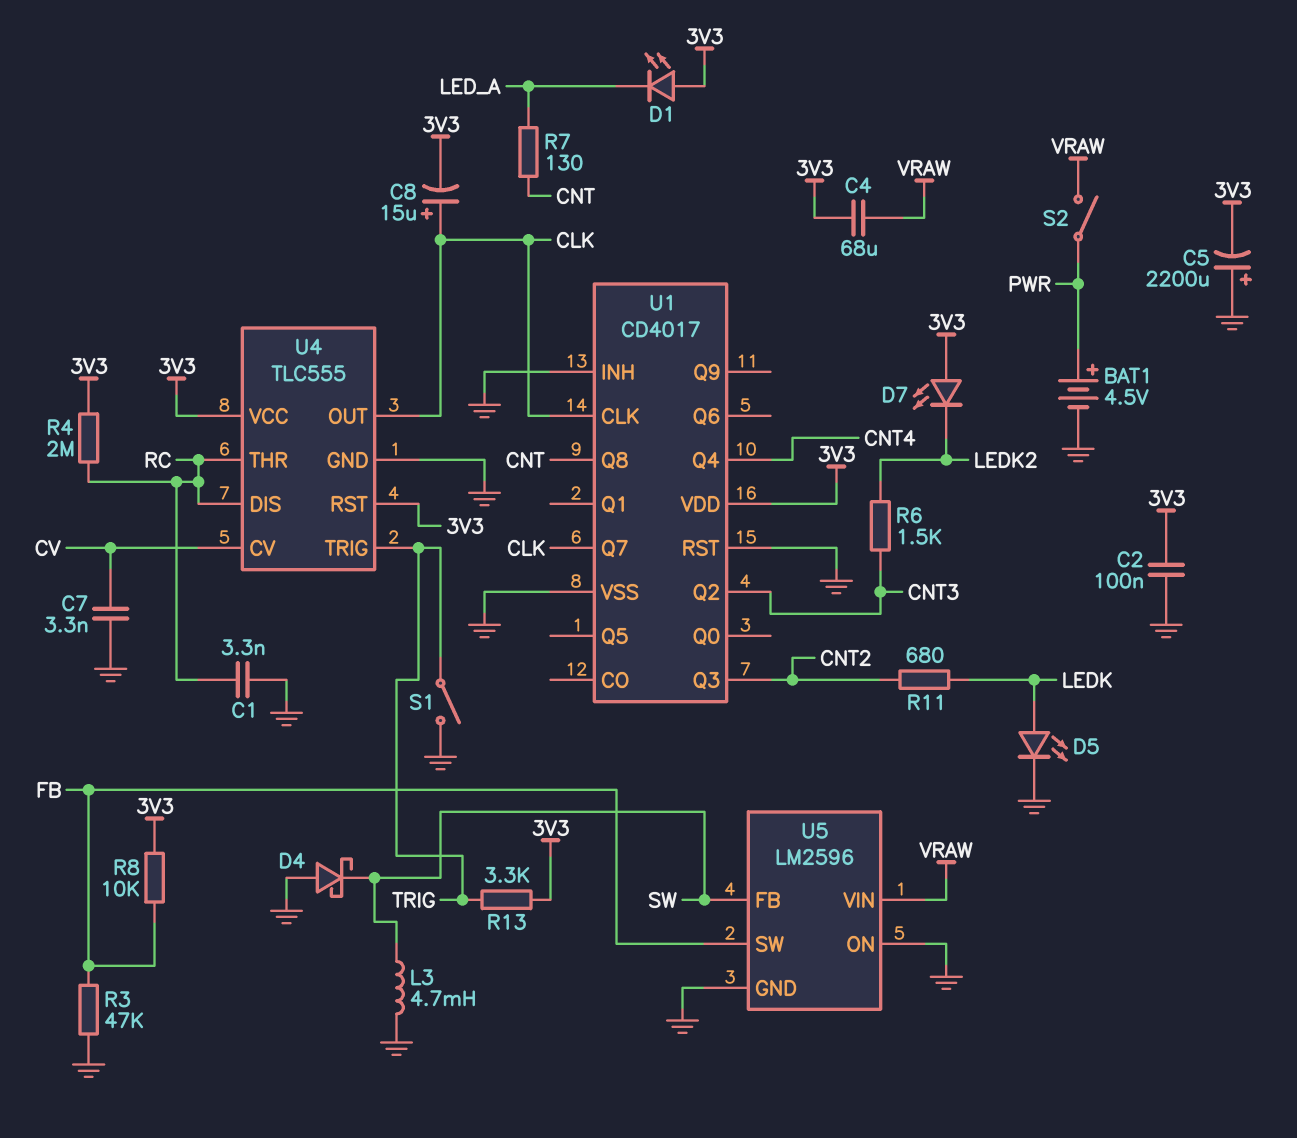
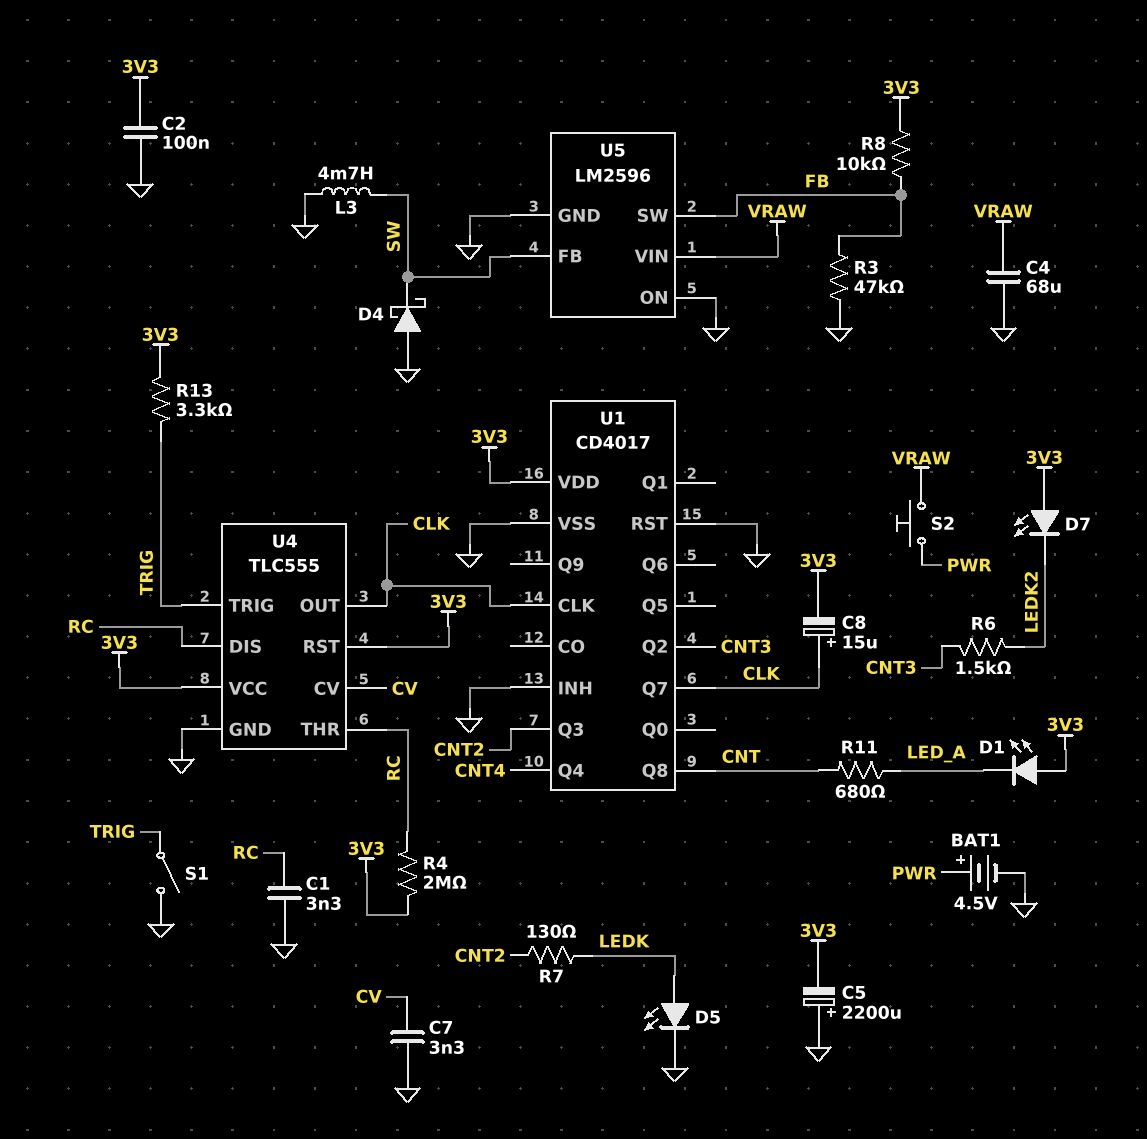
C4: 68uF (3V3, VRAW) -> 68uF (GND, VRAW)
R7: 130 (CNT, LED_A) -> 130 (CNT2, LEDK)
R11: 680 (CNT2, LEDK) -> 680 (CNT, LED_A)
S2: switch (PWR, VRAW) -> button (PWR, VRAW)

